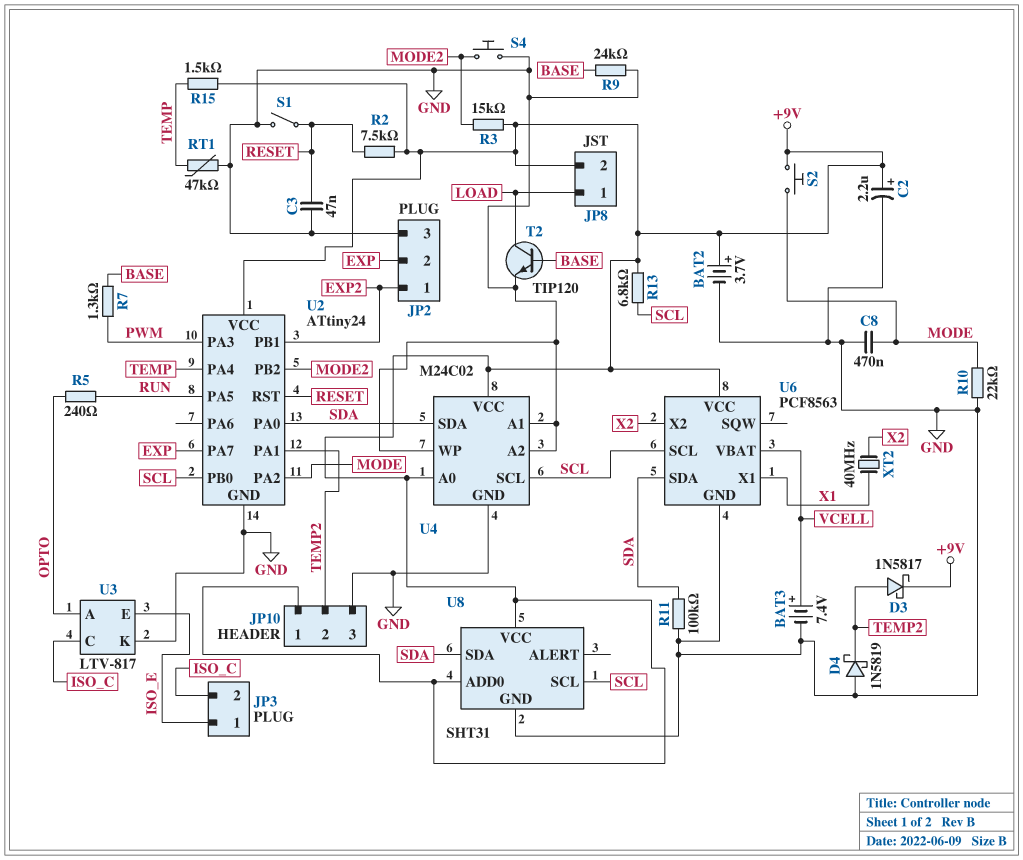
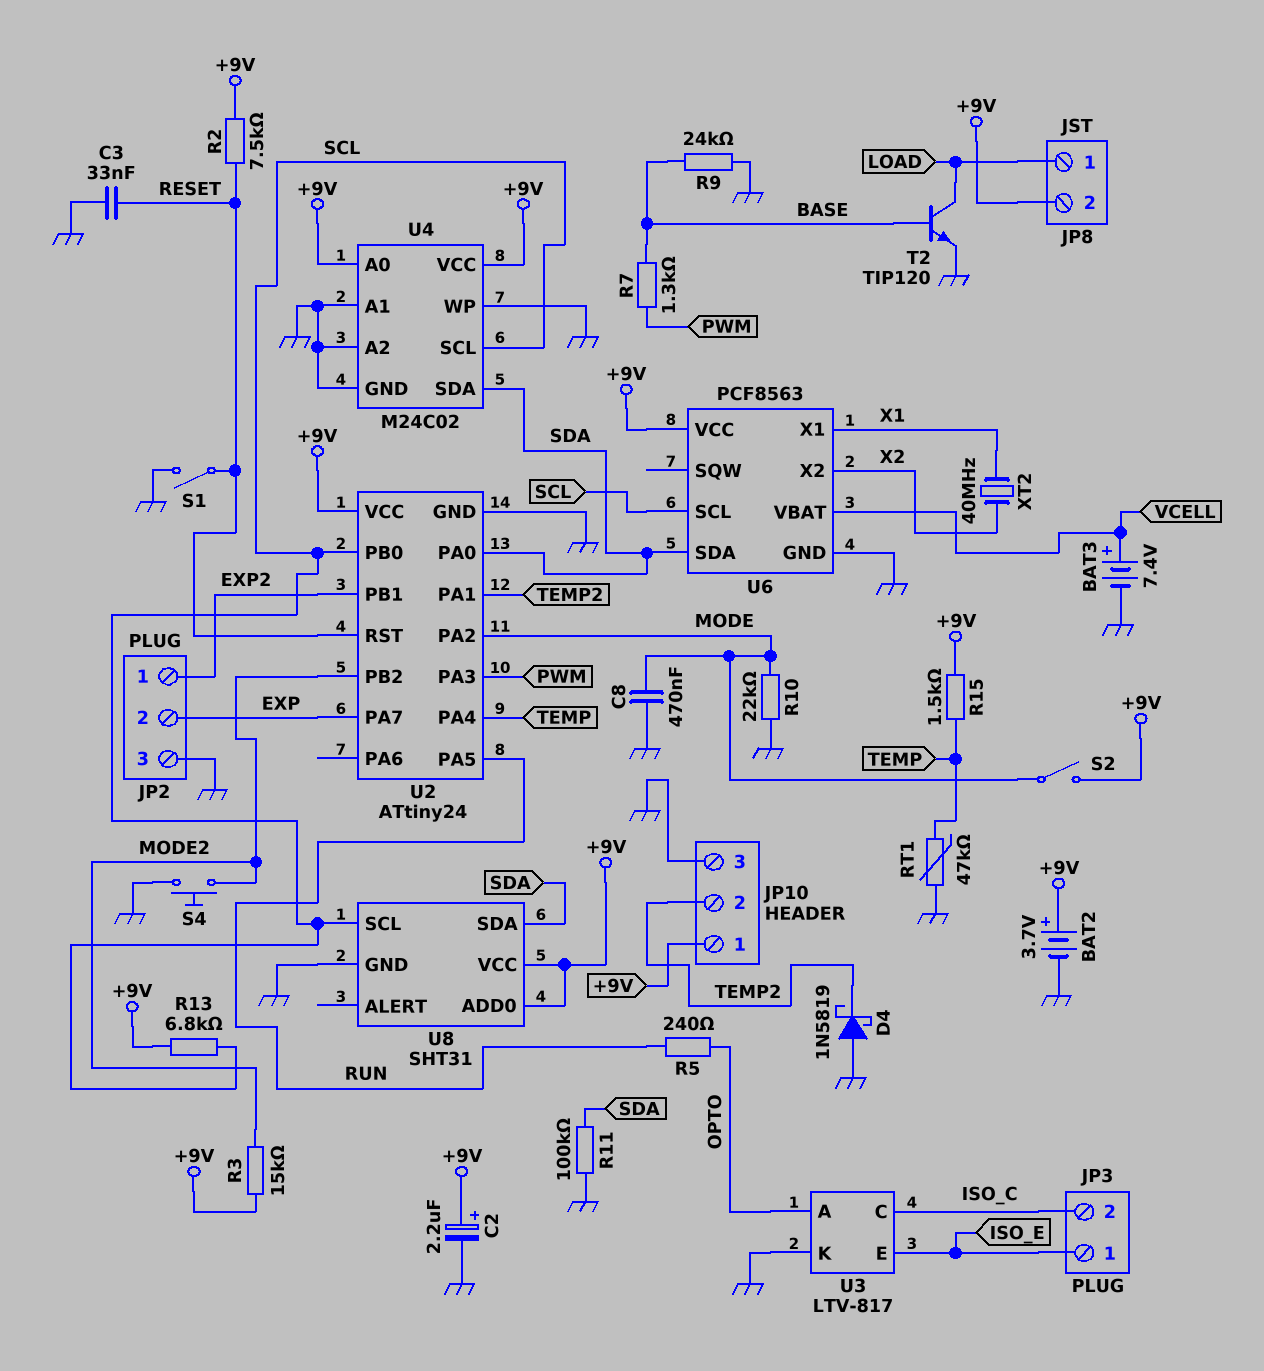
C3: 47nF (GND, RESET) -> 33nF (GND, RESET)
D3: schottky 1N5817 (A TEMP2, K +9V) -> none
S2: button (+9V, MODE) -> switch (+9V, MODE)

